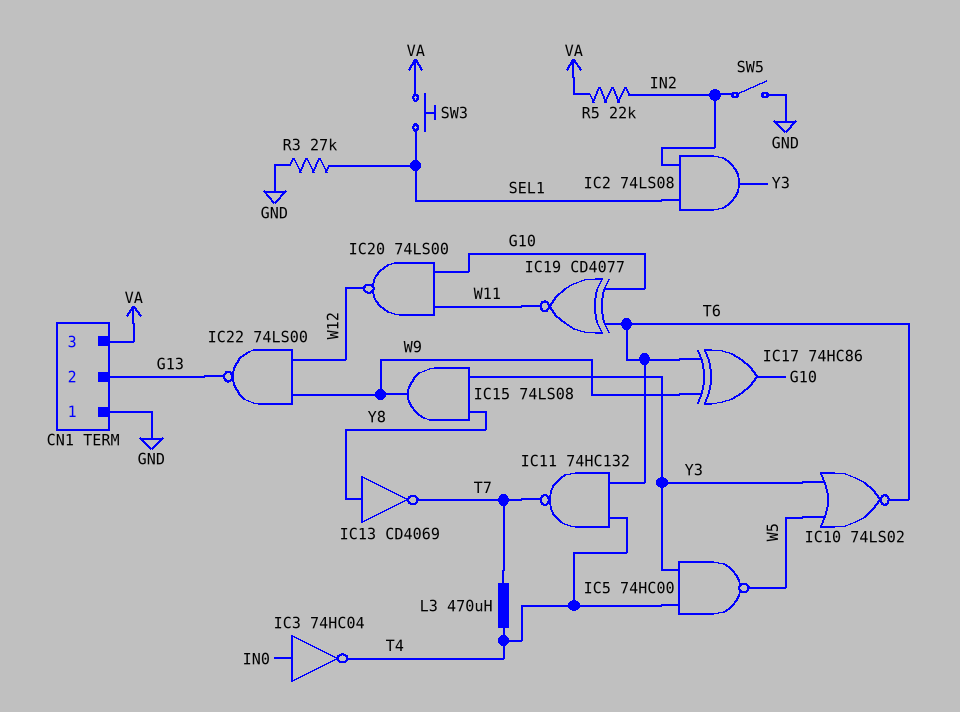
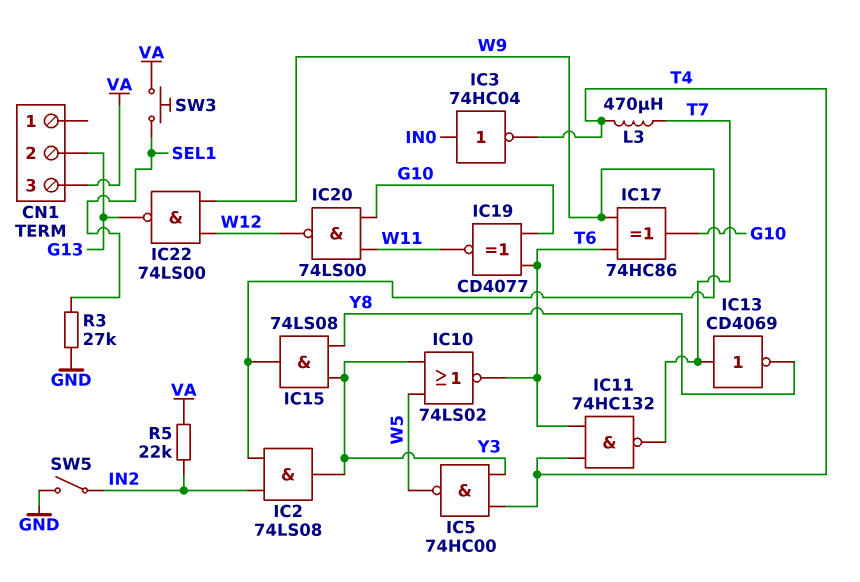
CN1 pin 1: GND -> none
IC2: AND 74LS08 (in IN2, in SEL1, out Y3) -> AND 74LS08 (in IN2, in W9, out Y3)
IC13: NOT CD4069 (in Y8, out T7) -> NOT CD4069 (in T7, out Y8)

